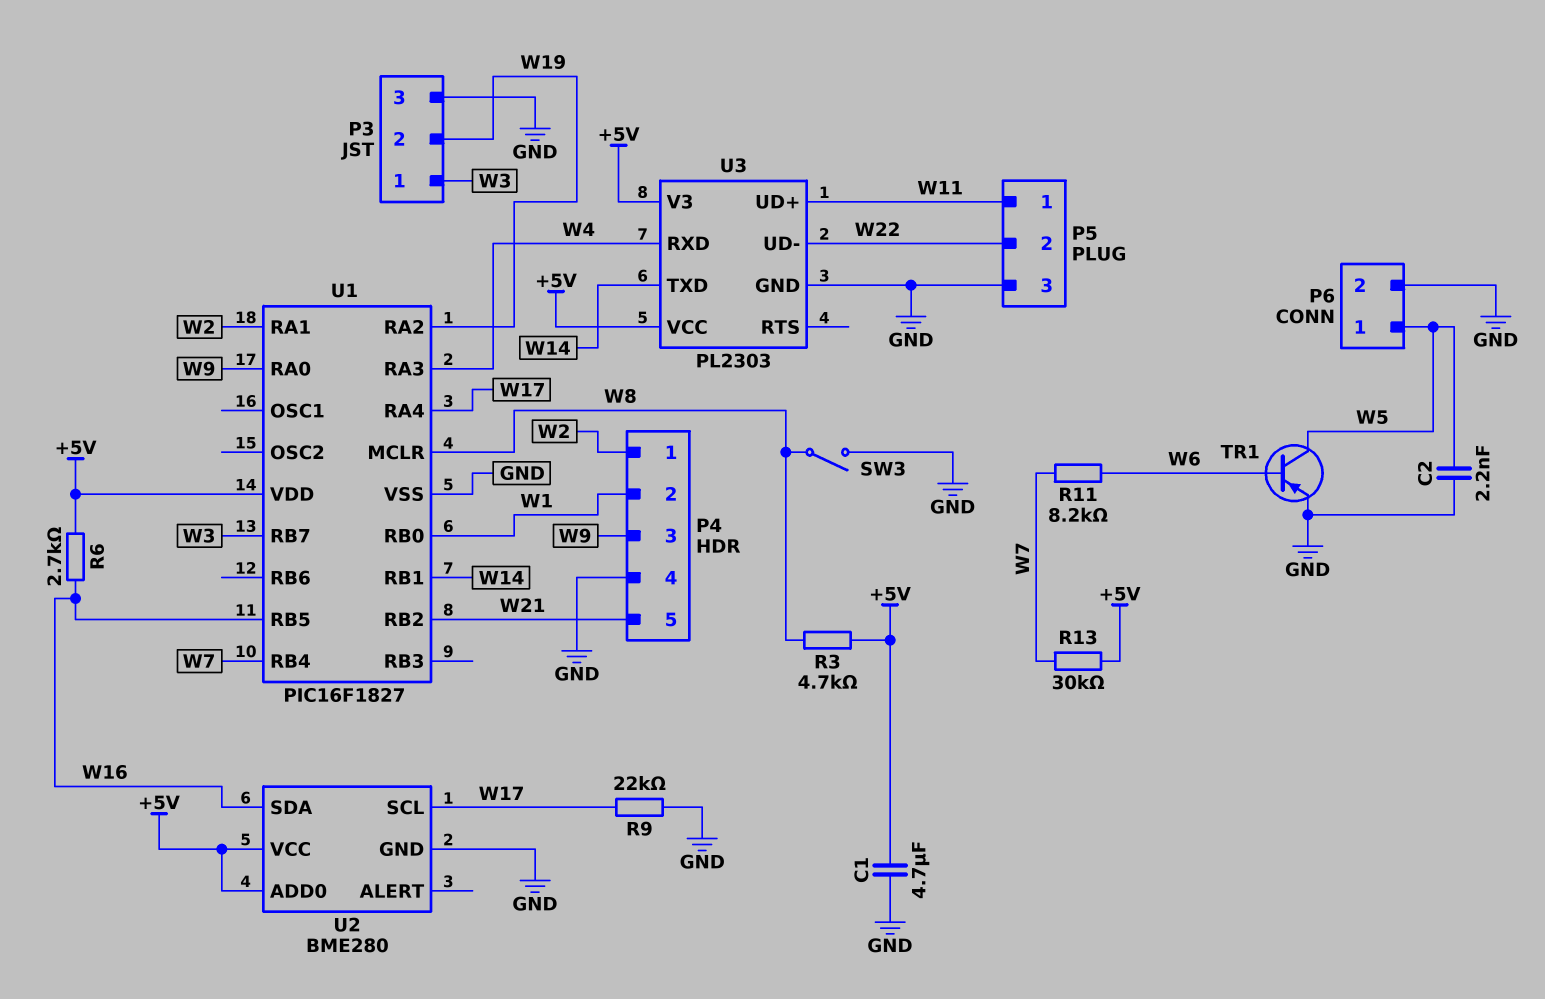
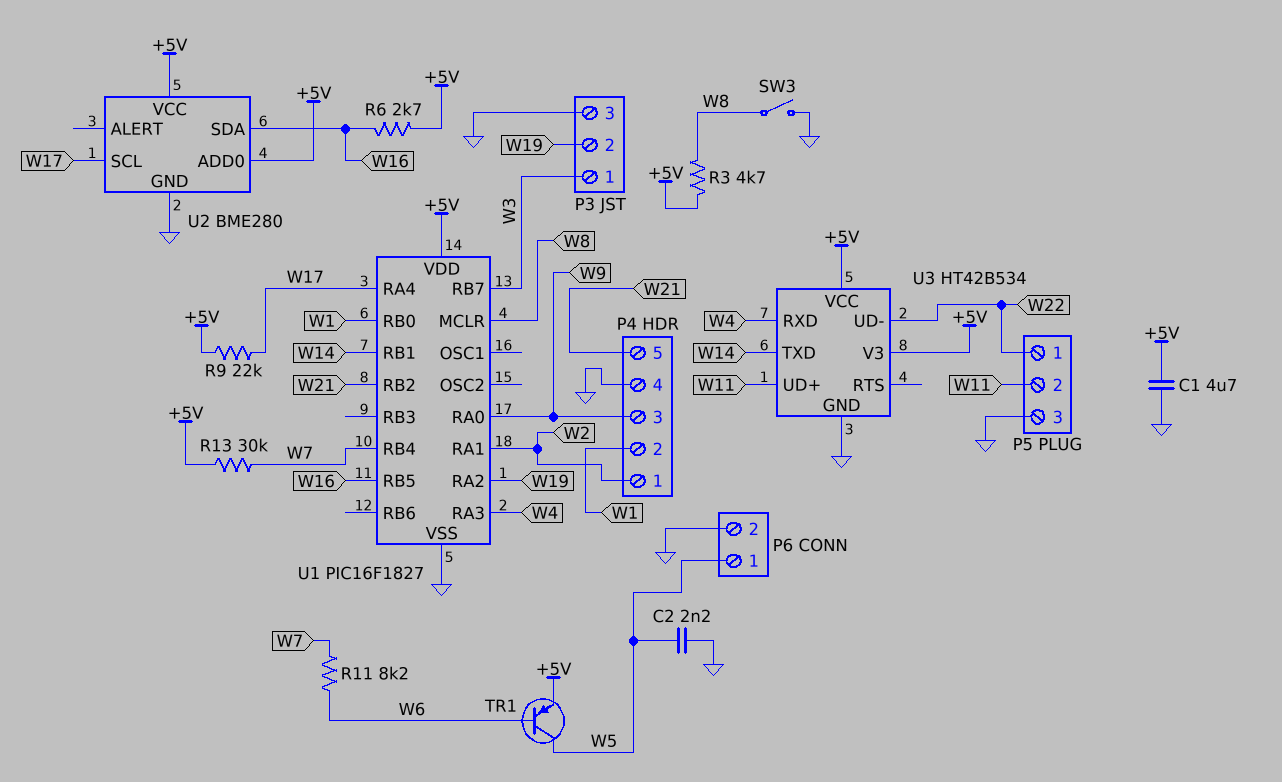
P5 pin 1: W11 -> W22
P5 pin 2: W22 -> W11
R9: 22k (GND, W17) -> 22k (+5V, W17)
TR1: PNP (B W6, C W5, E GND) -> PNP (B W6, C W5, E +5V)
U3: PL2303 -> HT42B534

